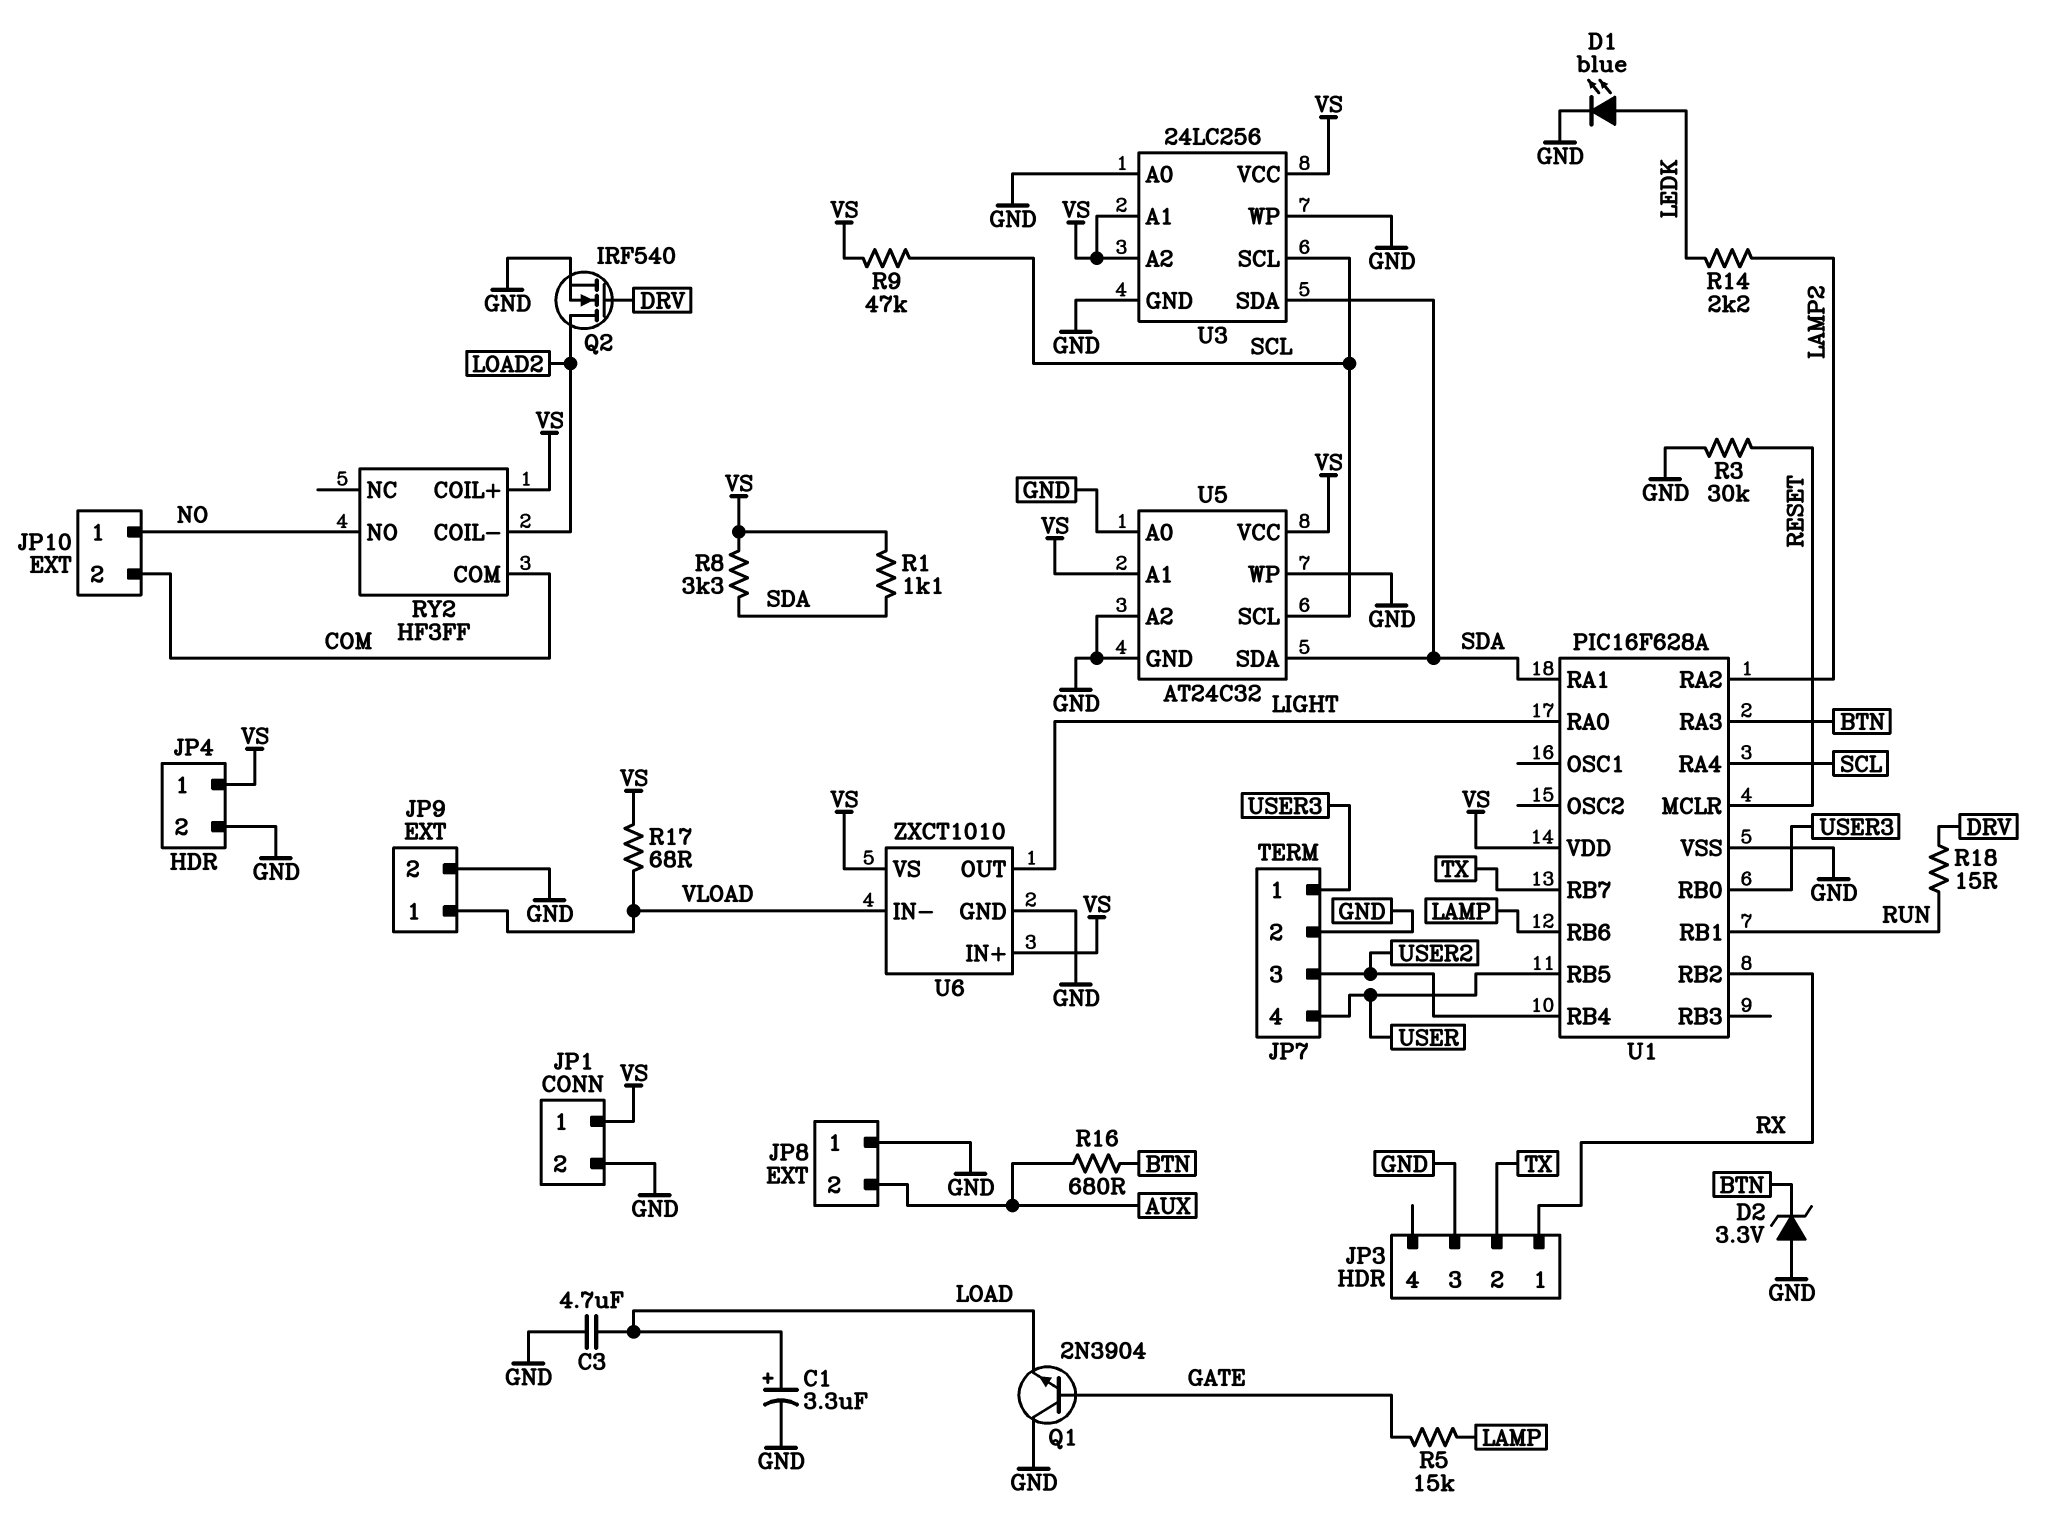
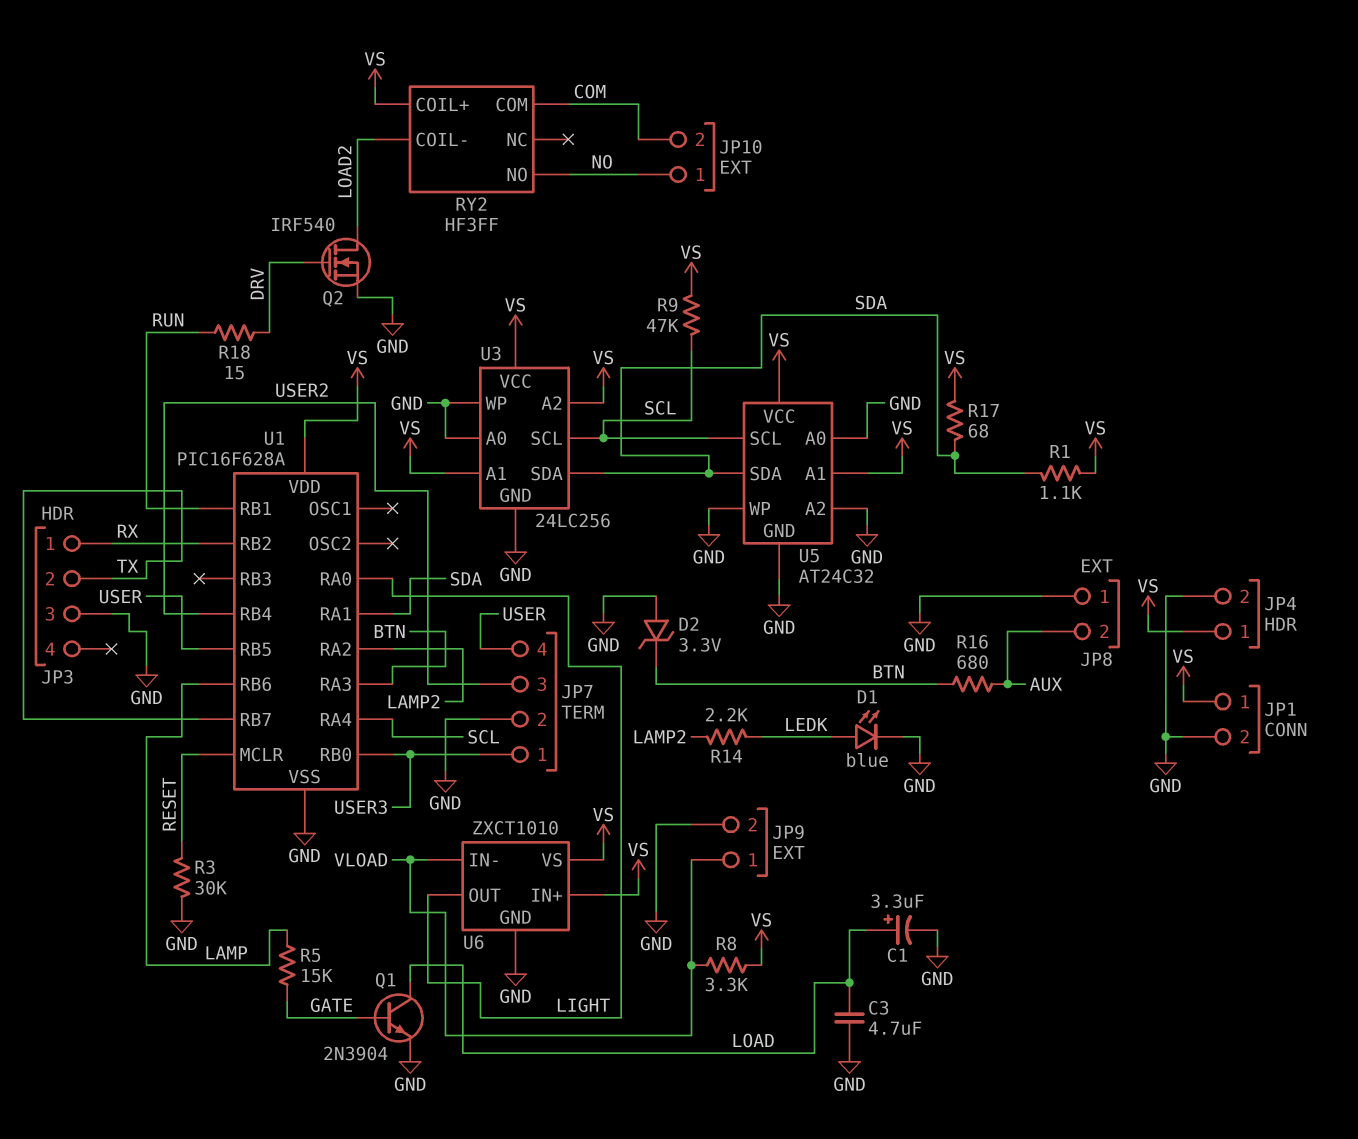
Q1: NPN 2N3904 (B GATE, C GND, E LOAD) -> NPN 2N3904 (B GATE, C LOAD, E GND)
R8: 3.3k (SDA, VS) -> 3.3k (VLOAD, VS)
R17: 68 (VLOAD, VS) -> 68 (SDA, VS)

